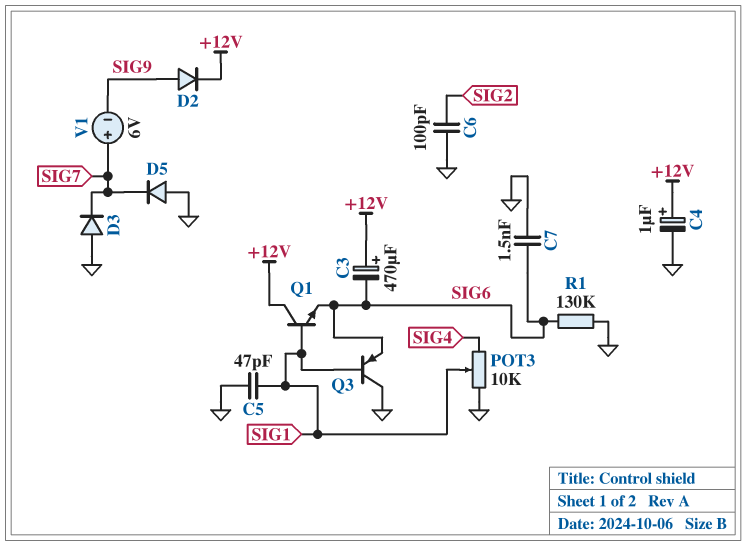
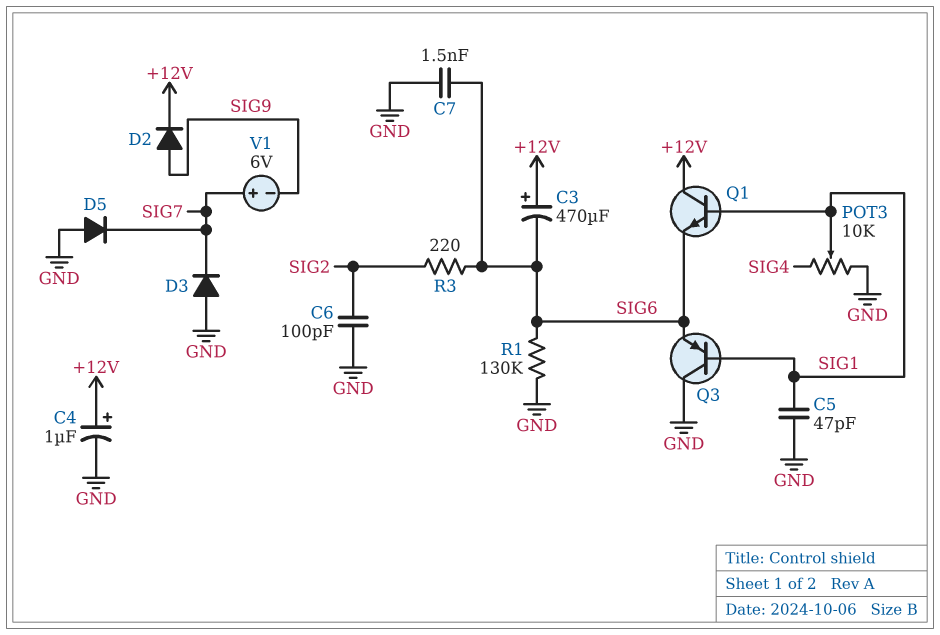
R3: none -> 220 (SIG2, SIG6)

